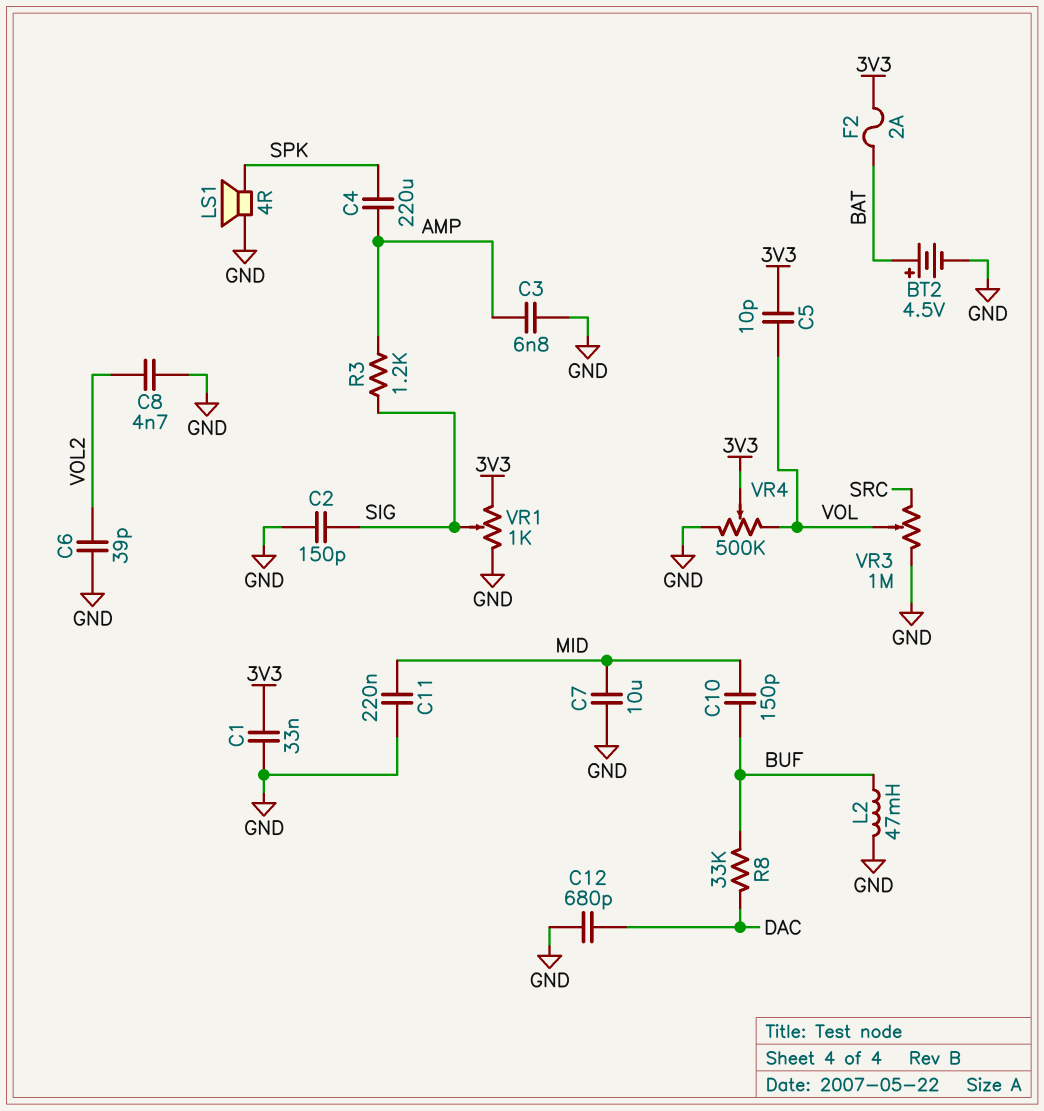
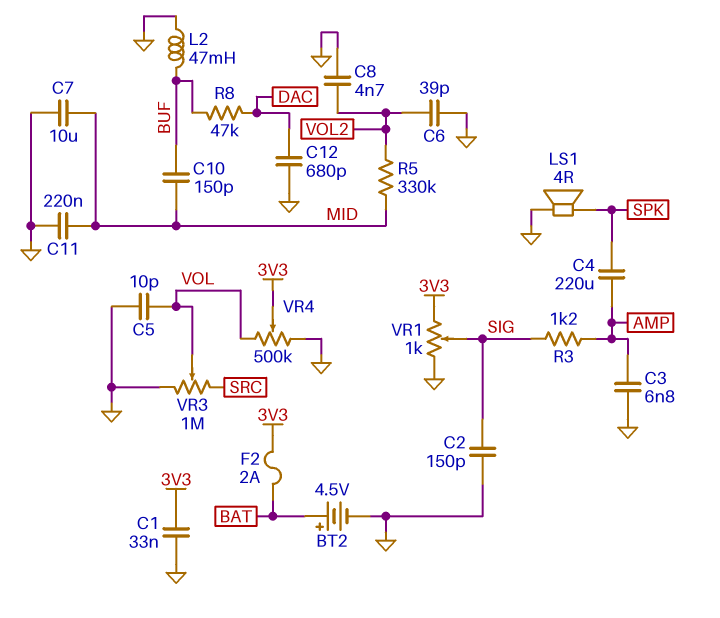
C5: 10pF (3V3, VOL) -> 10pF (GND, VOL)
R5: none -> 330k (MID, VOL2)
R8: 33k (BUF, DAC) -> 47k (BUF, DAC)

